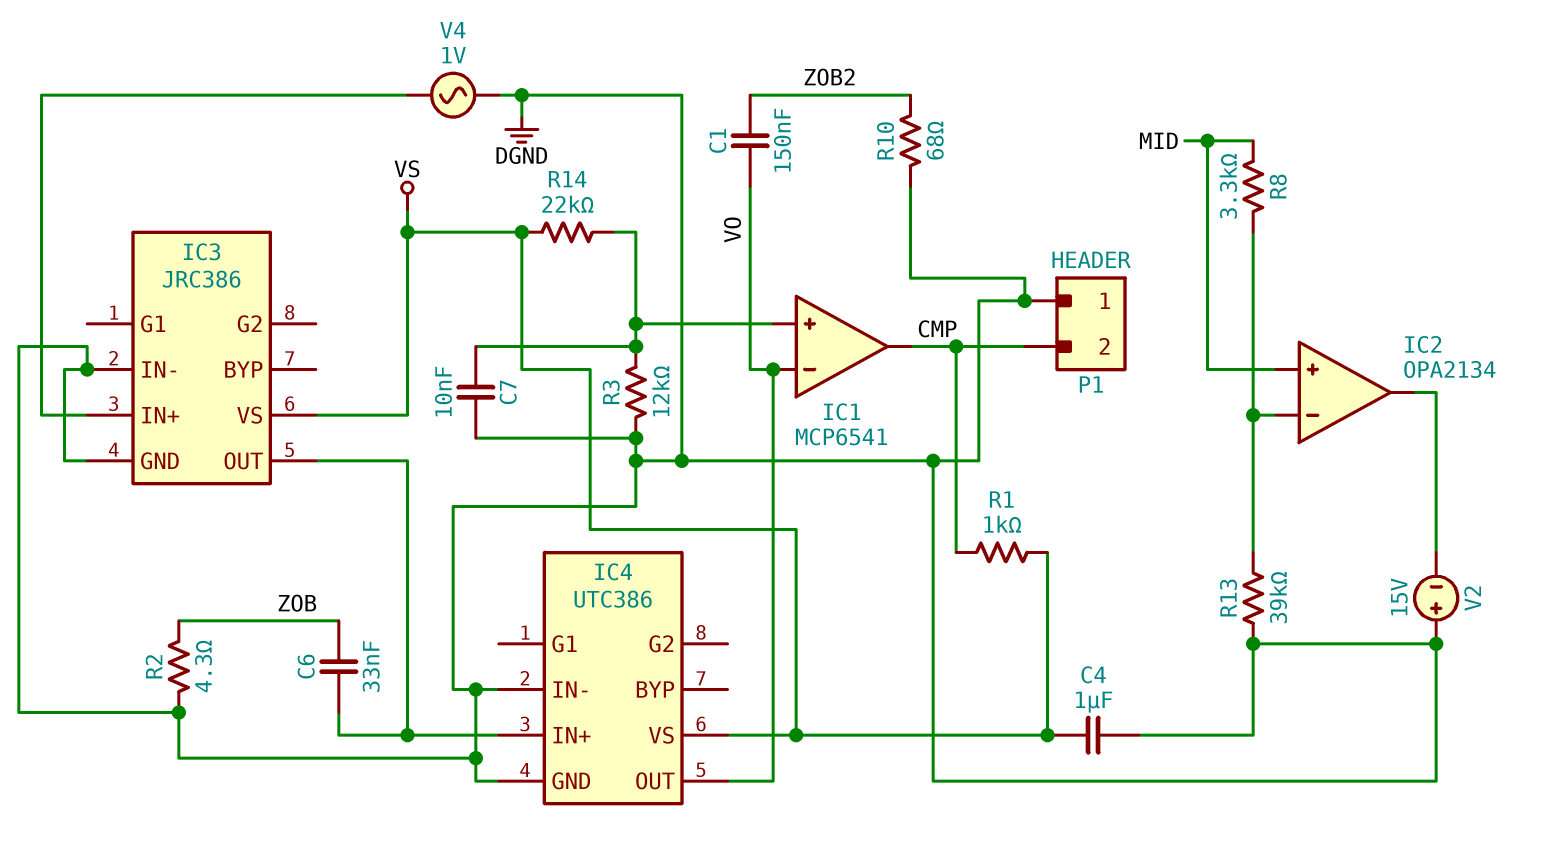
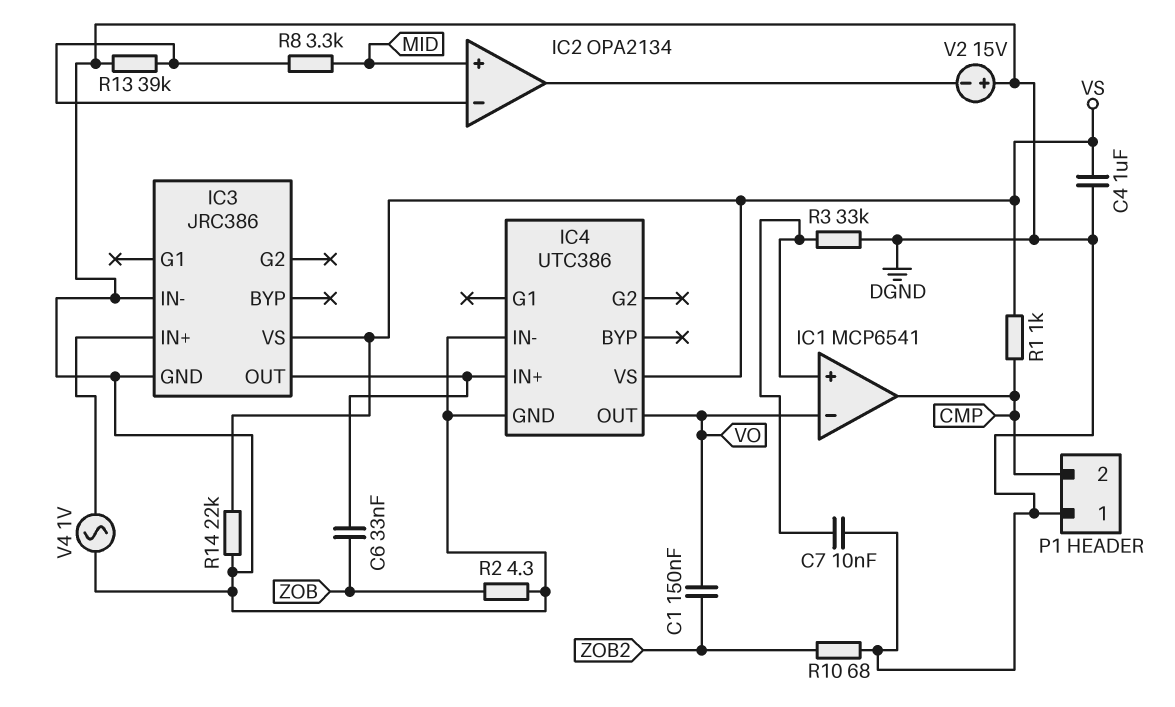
R3: 12k (DGND, IC1/in+) -> 33k (DGND, IC1/in+)
R14: 22k (IC1/in+, VS) -> 22k (DGND, VS)

